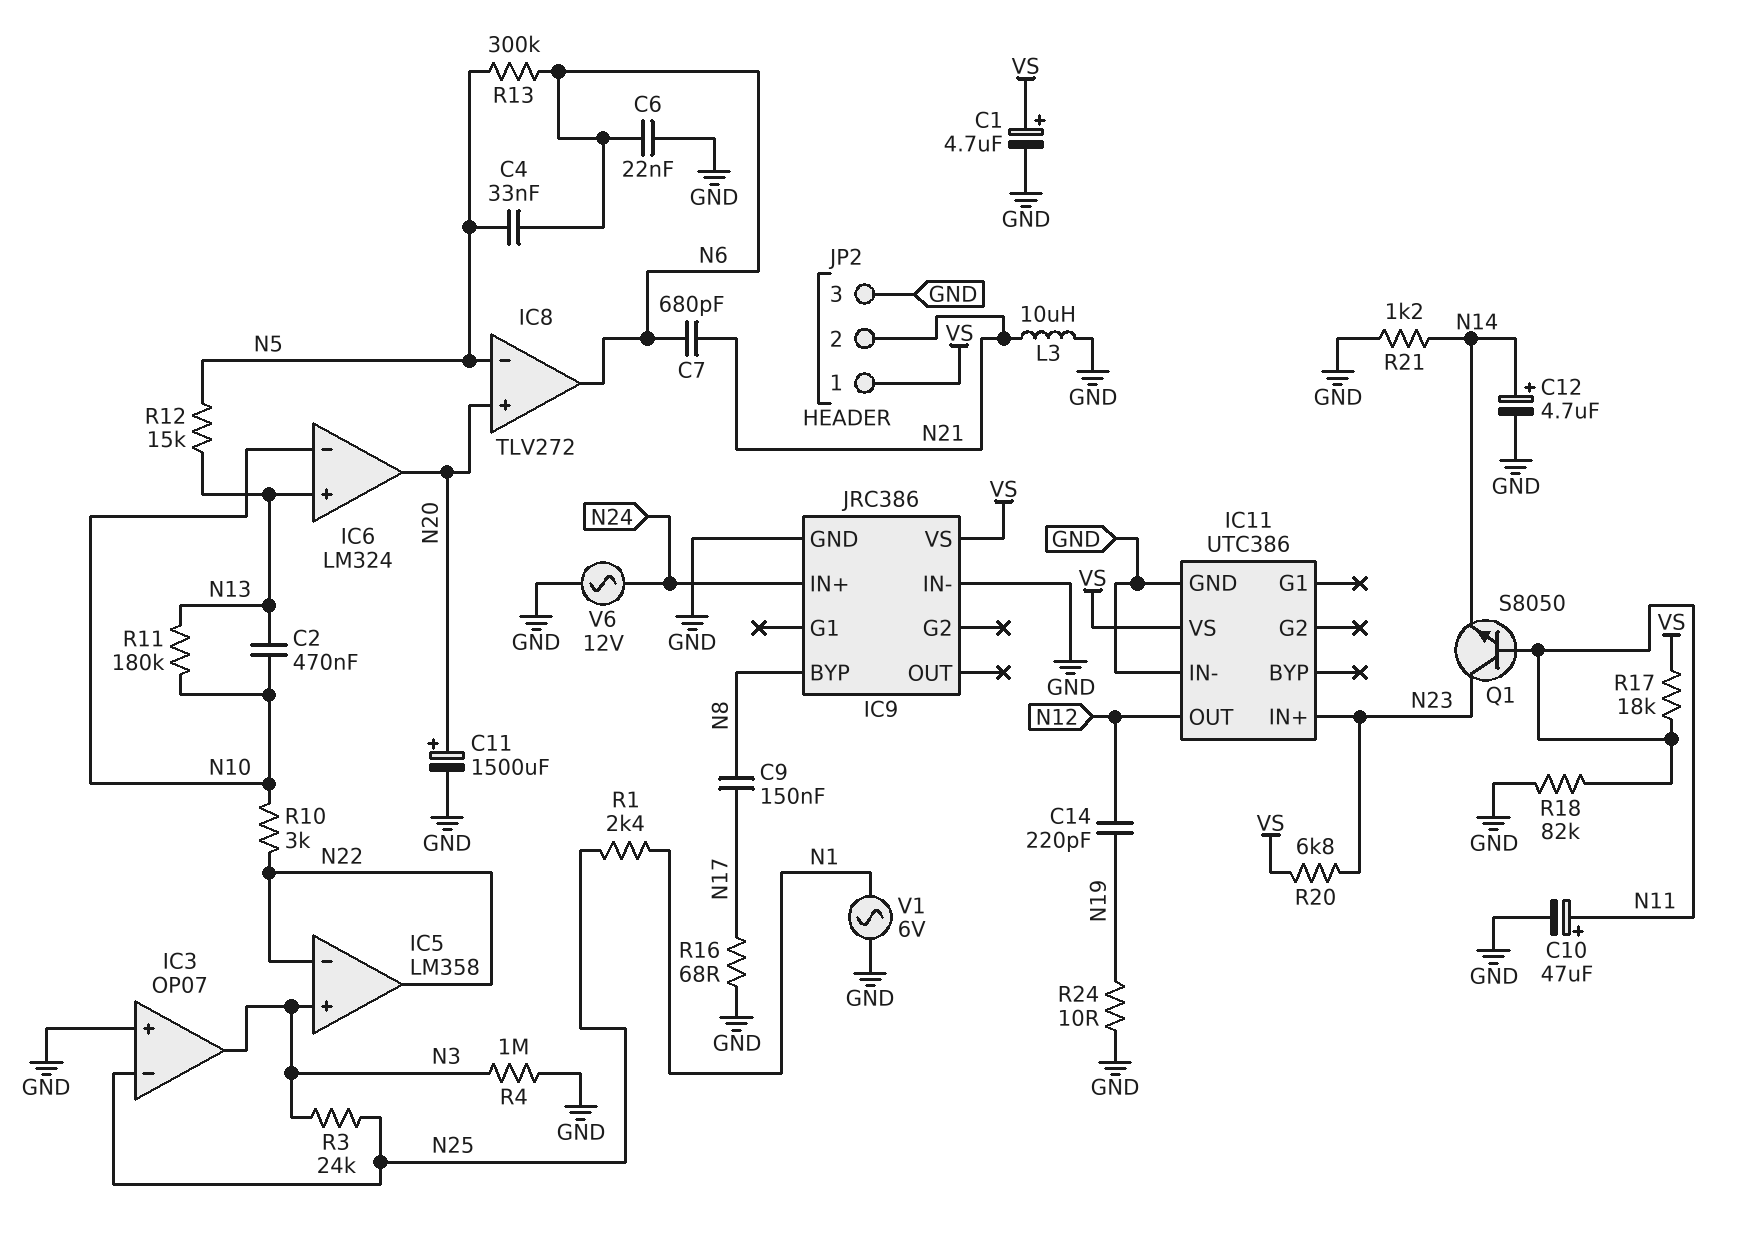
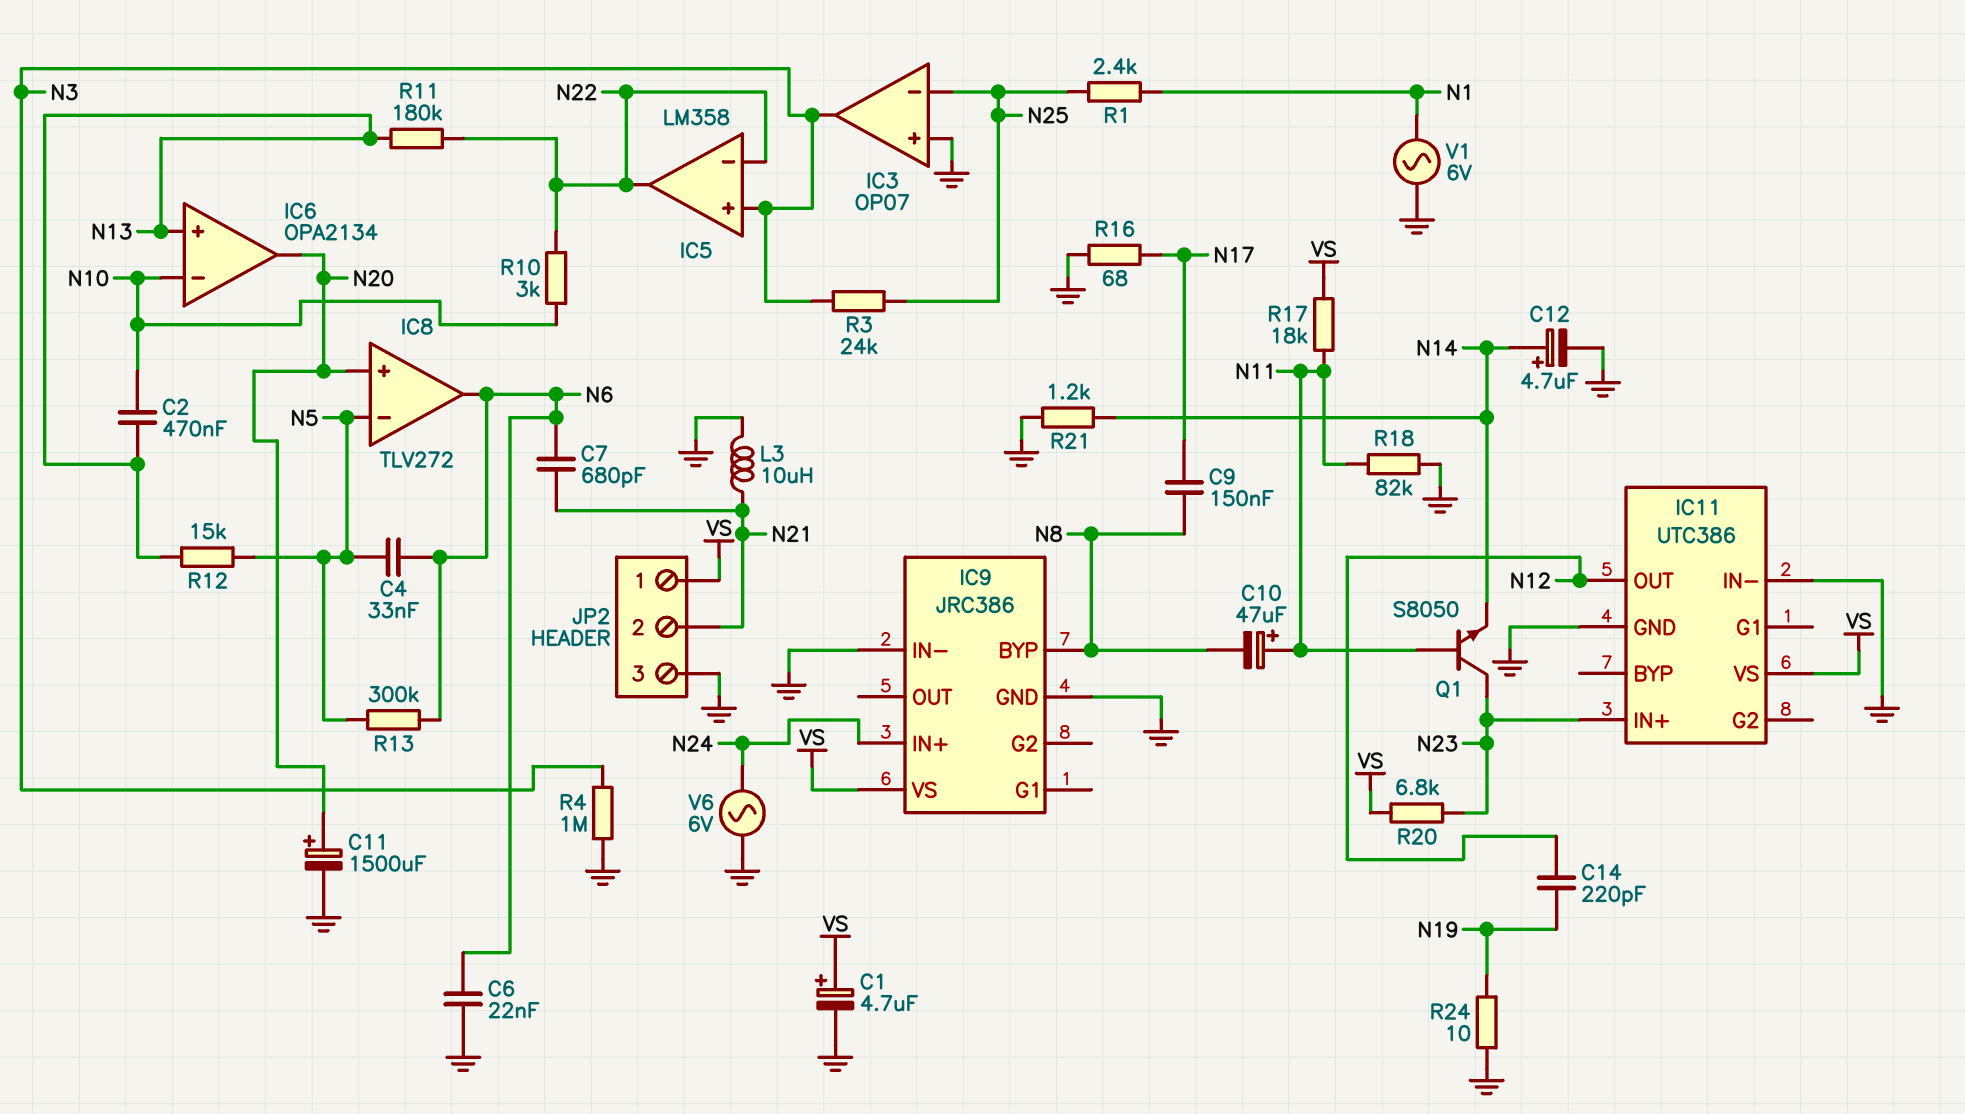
C10: 47uF (plus N11, minus GND) -> 47uF (plus N11, minus N8)
IC6: LM324 -> OPA2134
R11: 180k (N10, N13) -> 180k (N13, N22)
V6: AC 12V (GND, N24) -> AC 6V (GND, N24)

